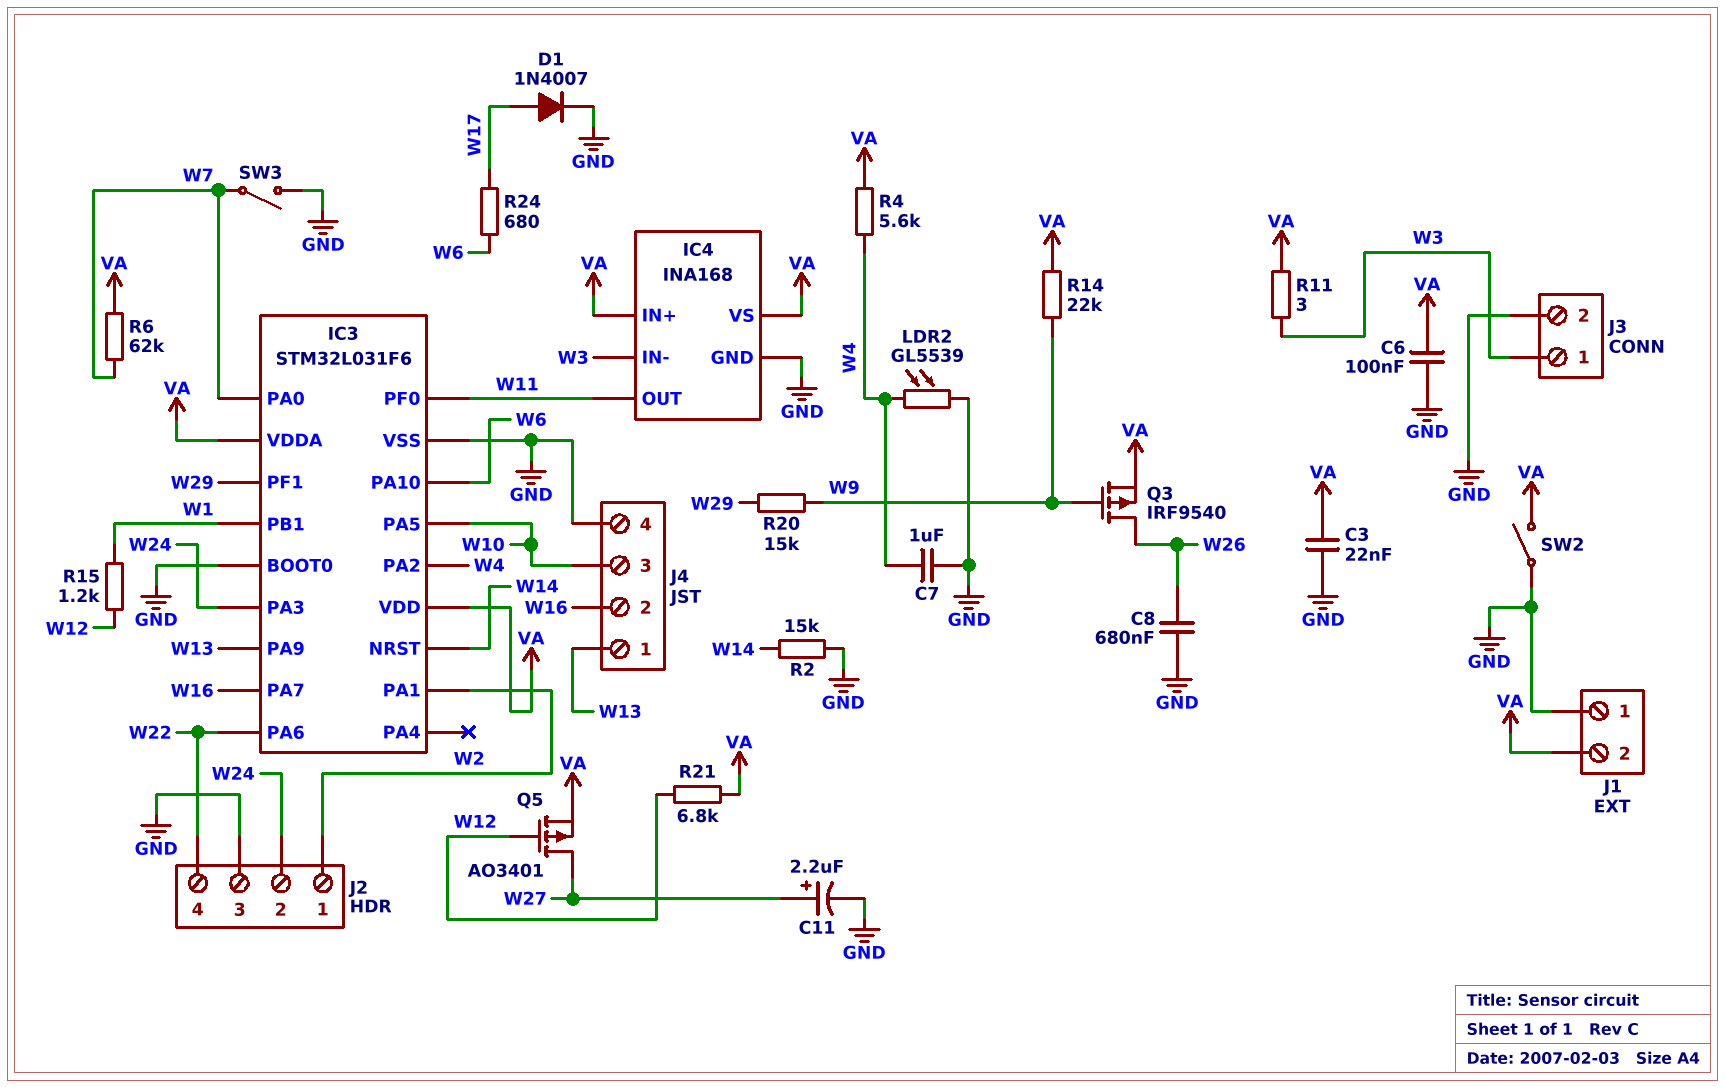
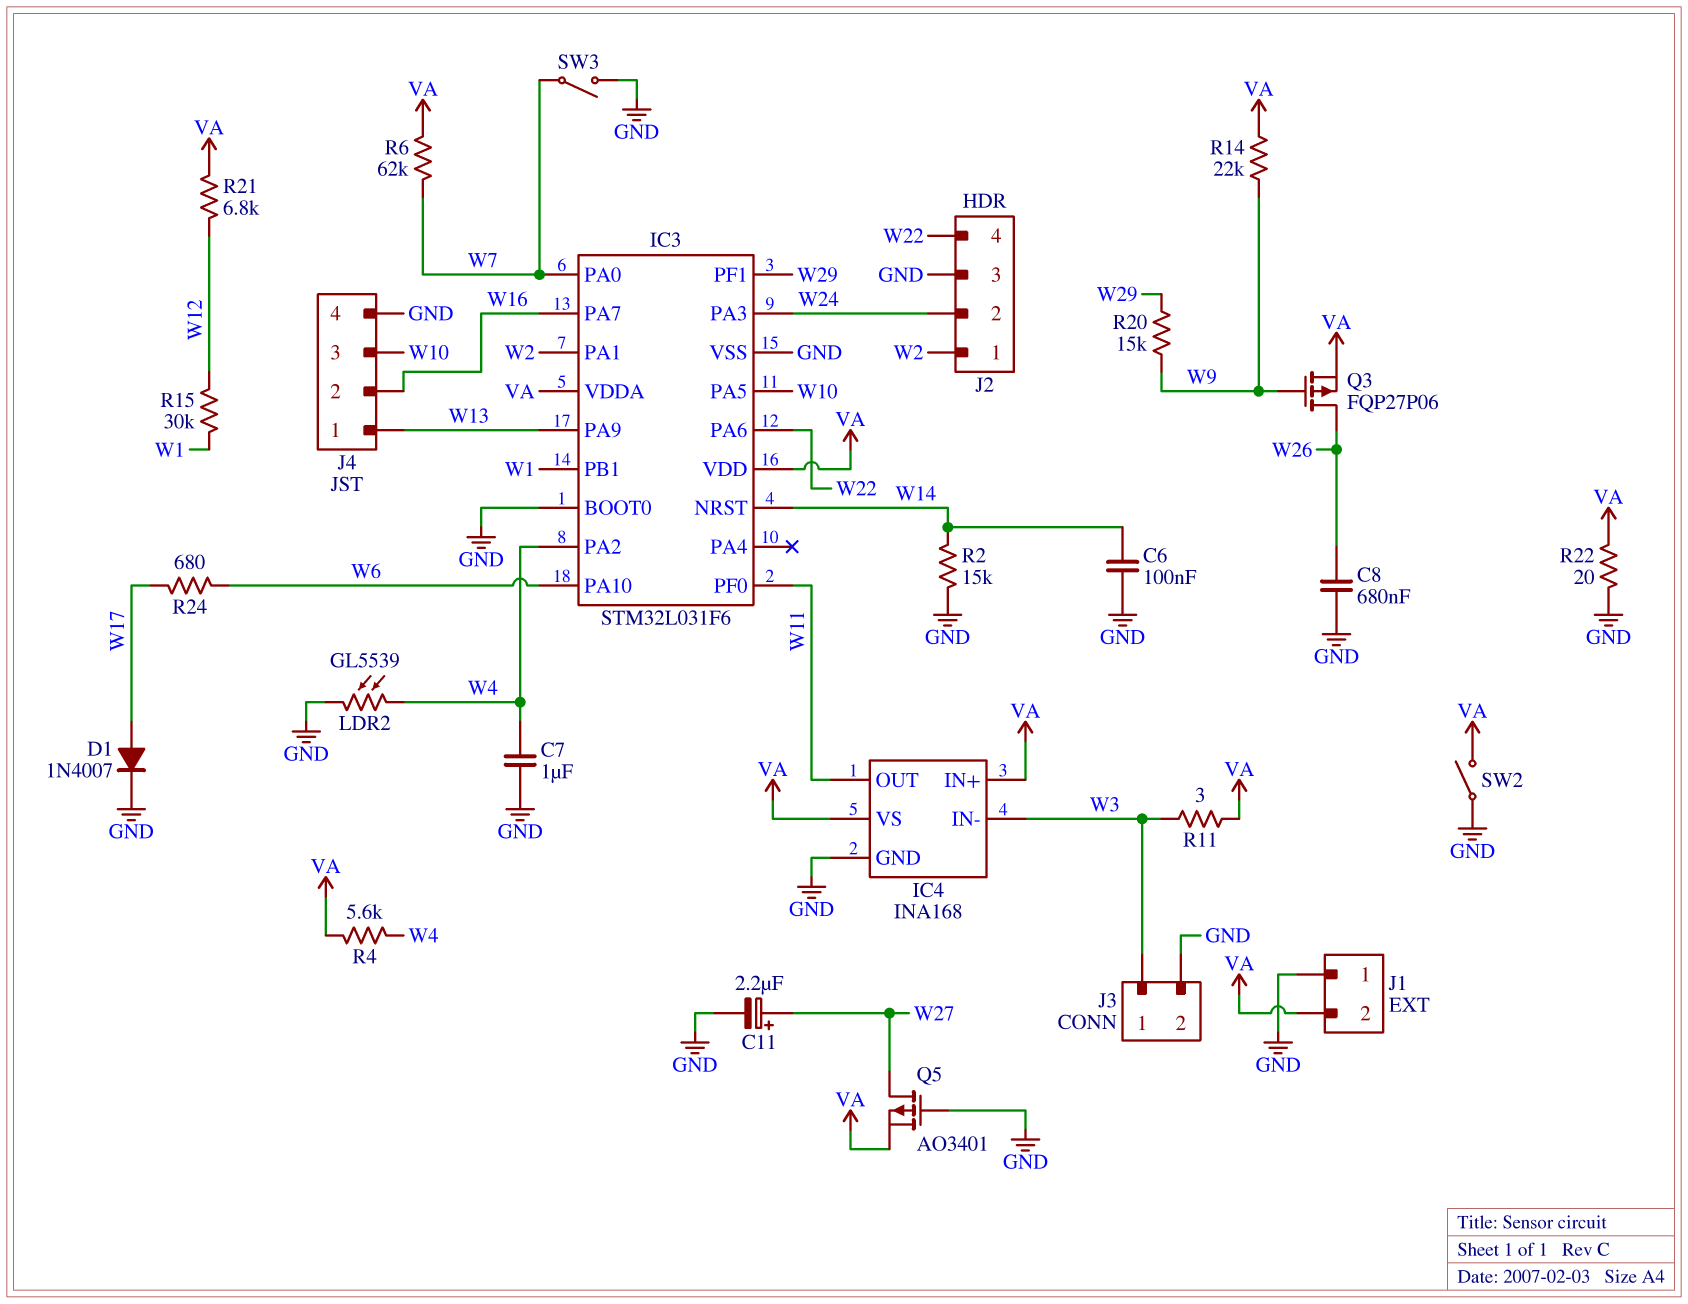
C3: 22nF (GND, VA) -> none
C6: 100nF (GND, VA) -> 100nF (GND, W14)
Q3: PMOS IRF9540 (G W9, D W26, S VA) -> PMOS FQP27P06 (G W9, D W26, S VA)
Q5: PMOS AO3401 (G W12, D W27, S VA) -> PMOS AO3401 (G GND, D W27, S VA)
R15: 1.2k (W1, W12) -> 30k (W1, W12)
R22: none -> 20 (GND, VA)

